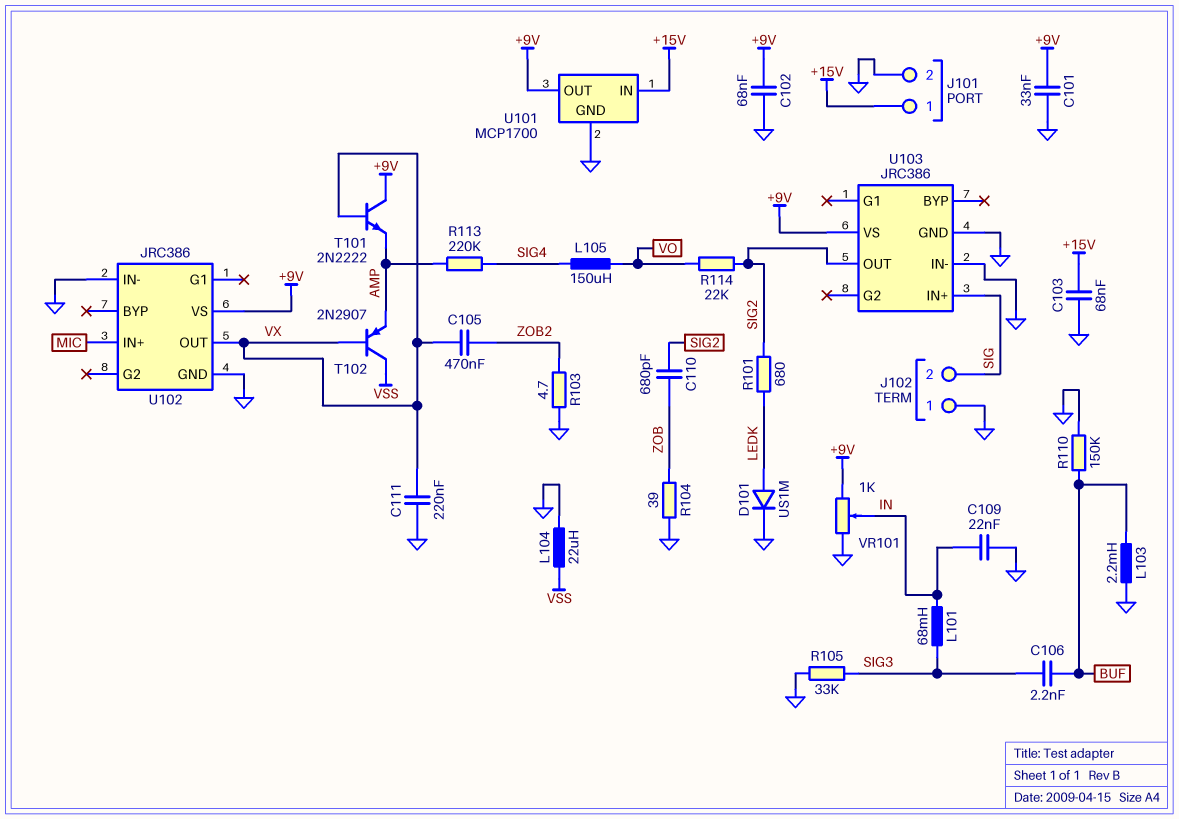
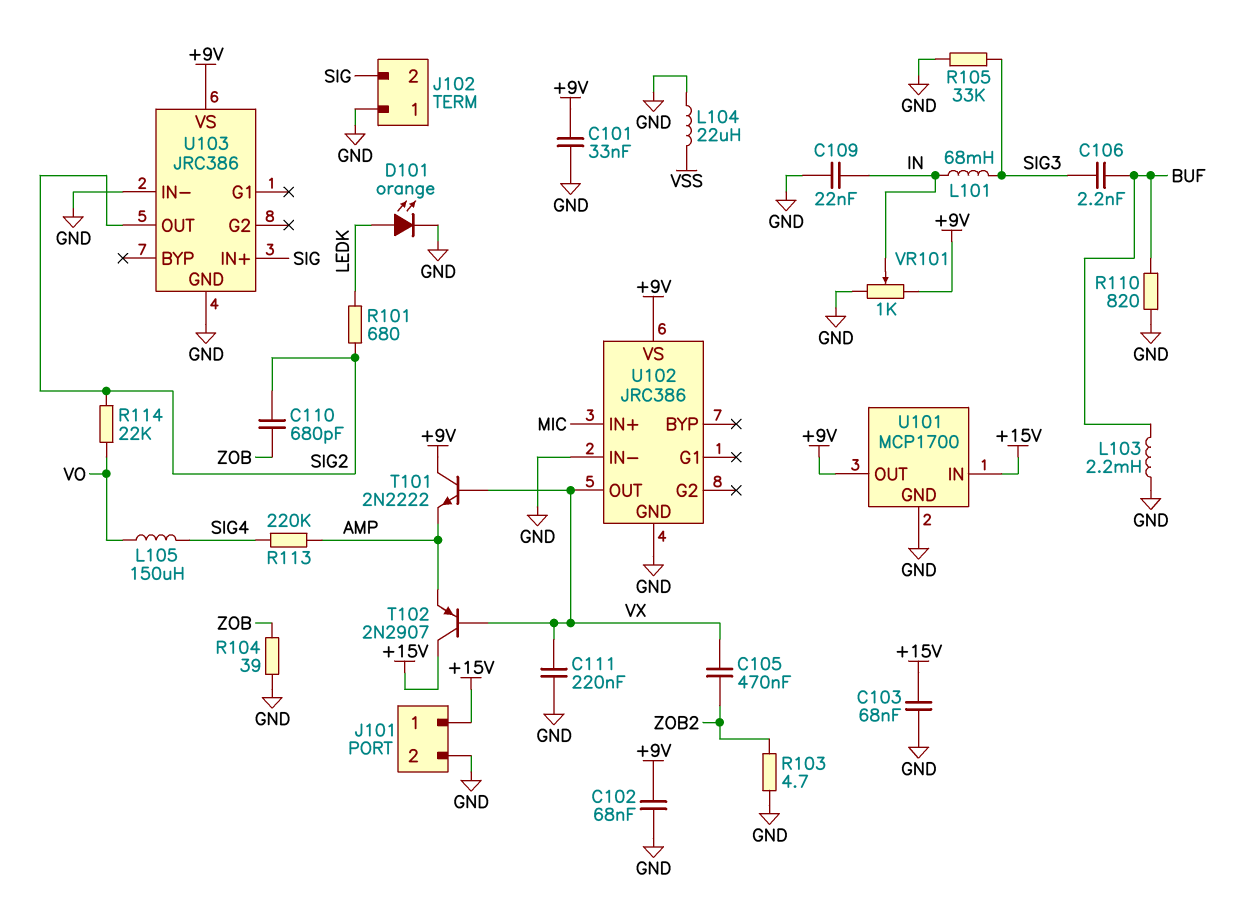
D101: diode US1M (A LEDK, K GND) -> LED orange (A LEDK, K GND)
R110: 150k (BUF, GND) -> 820 (BUF, GND)
T102: PNP 2N2907 (B VX, C VSS, E AMP) -> PNP 2N2907 (B VX, C +15V, E AMP)

